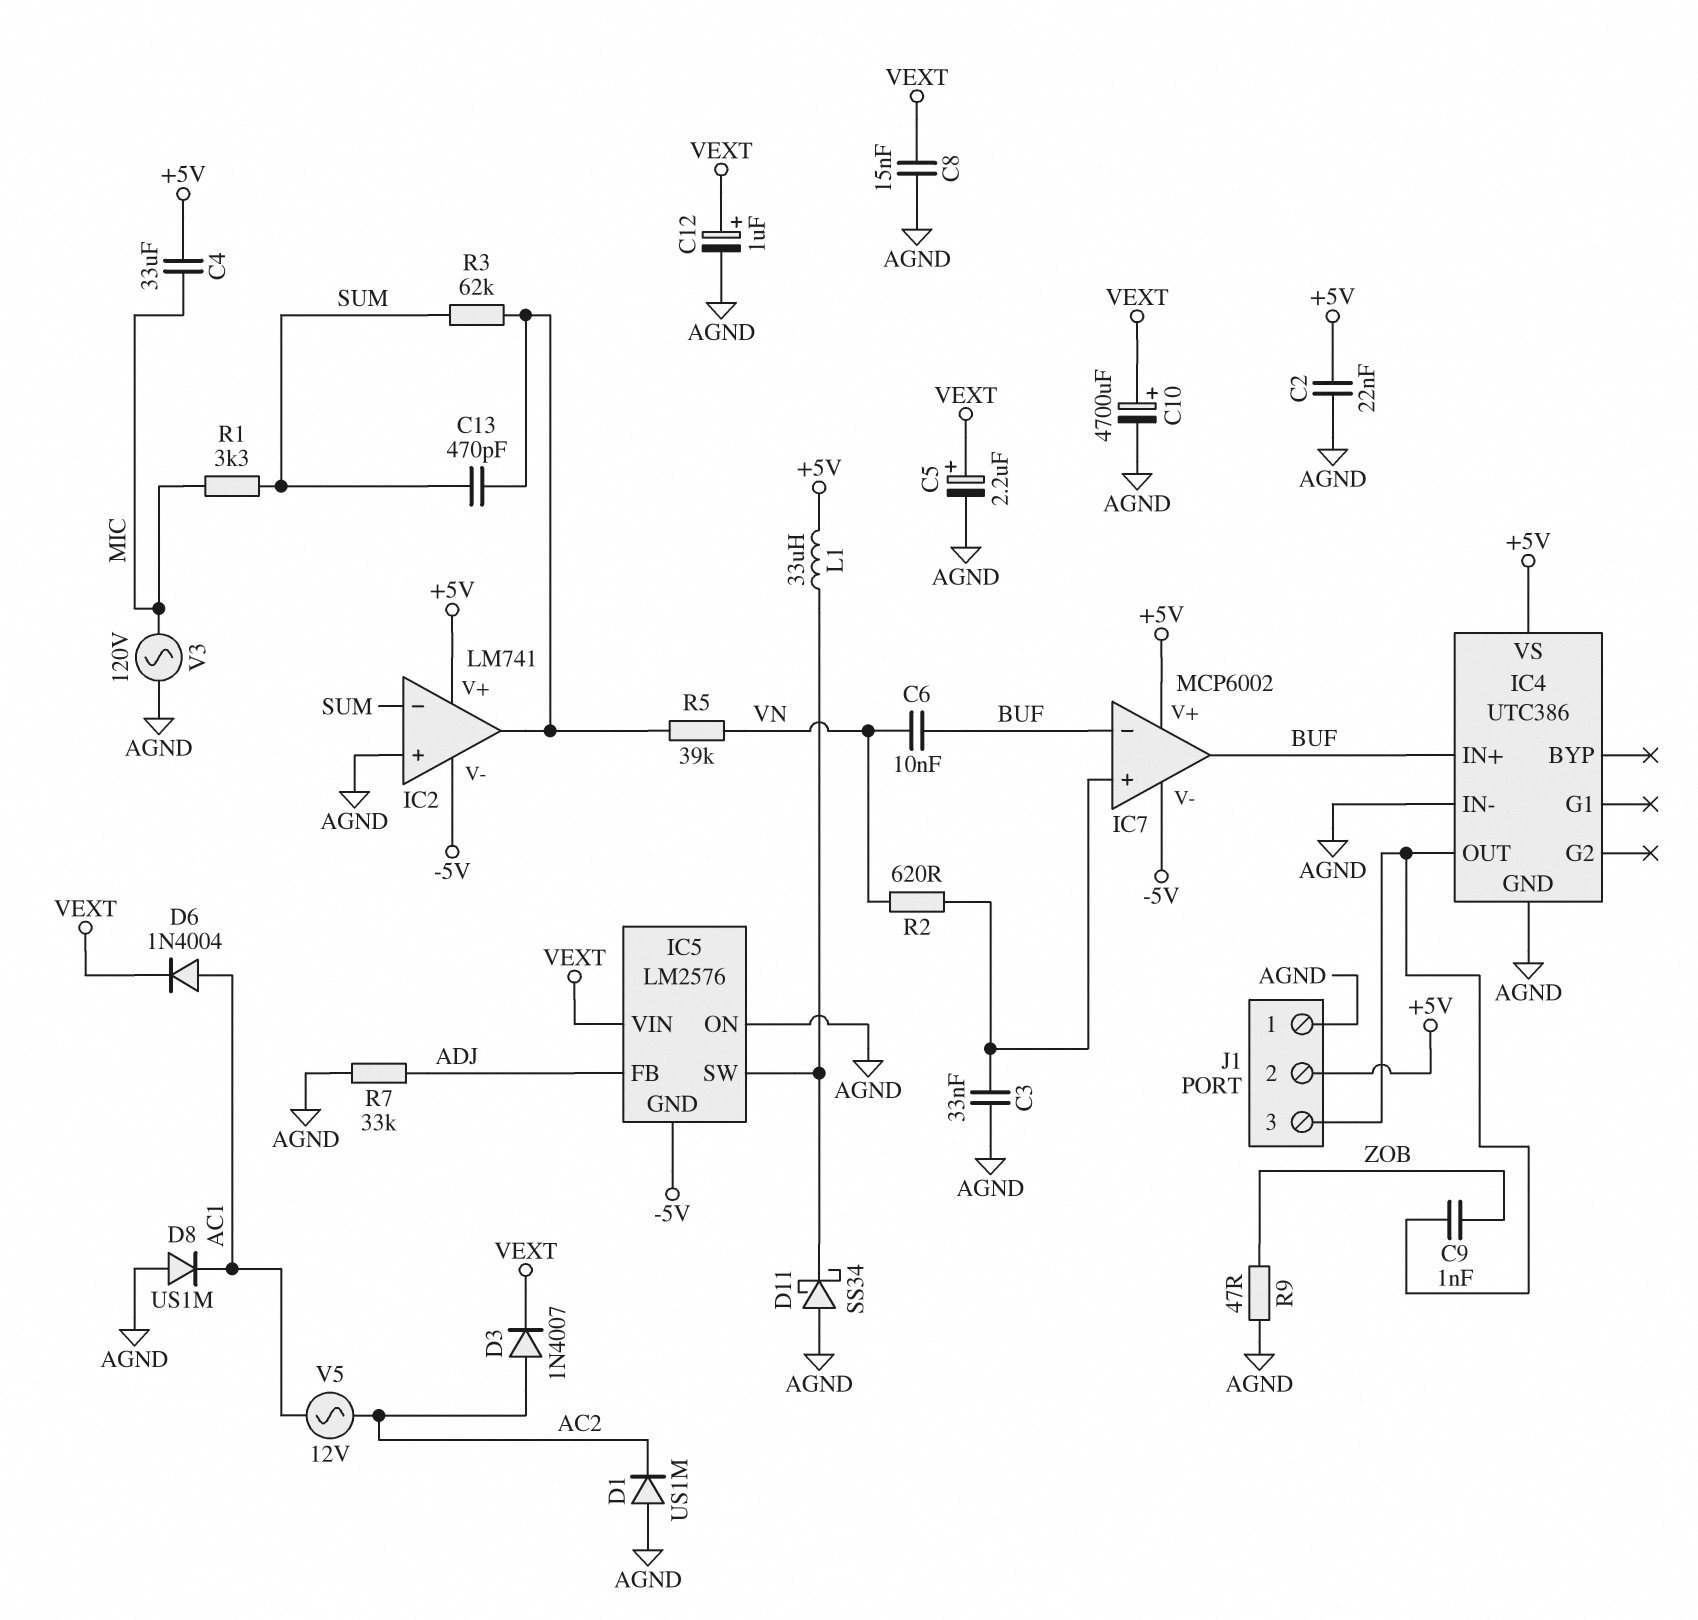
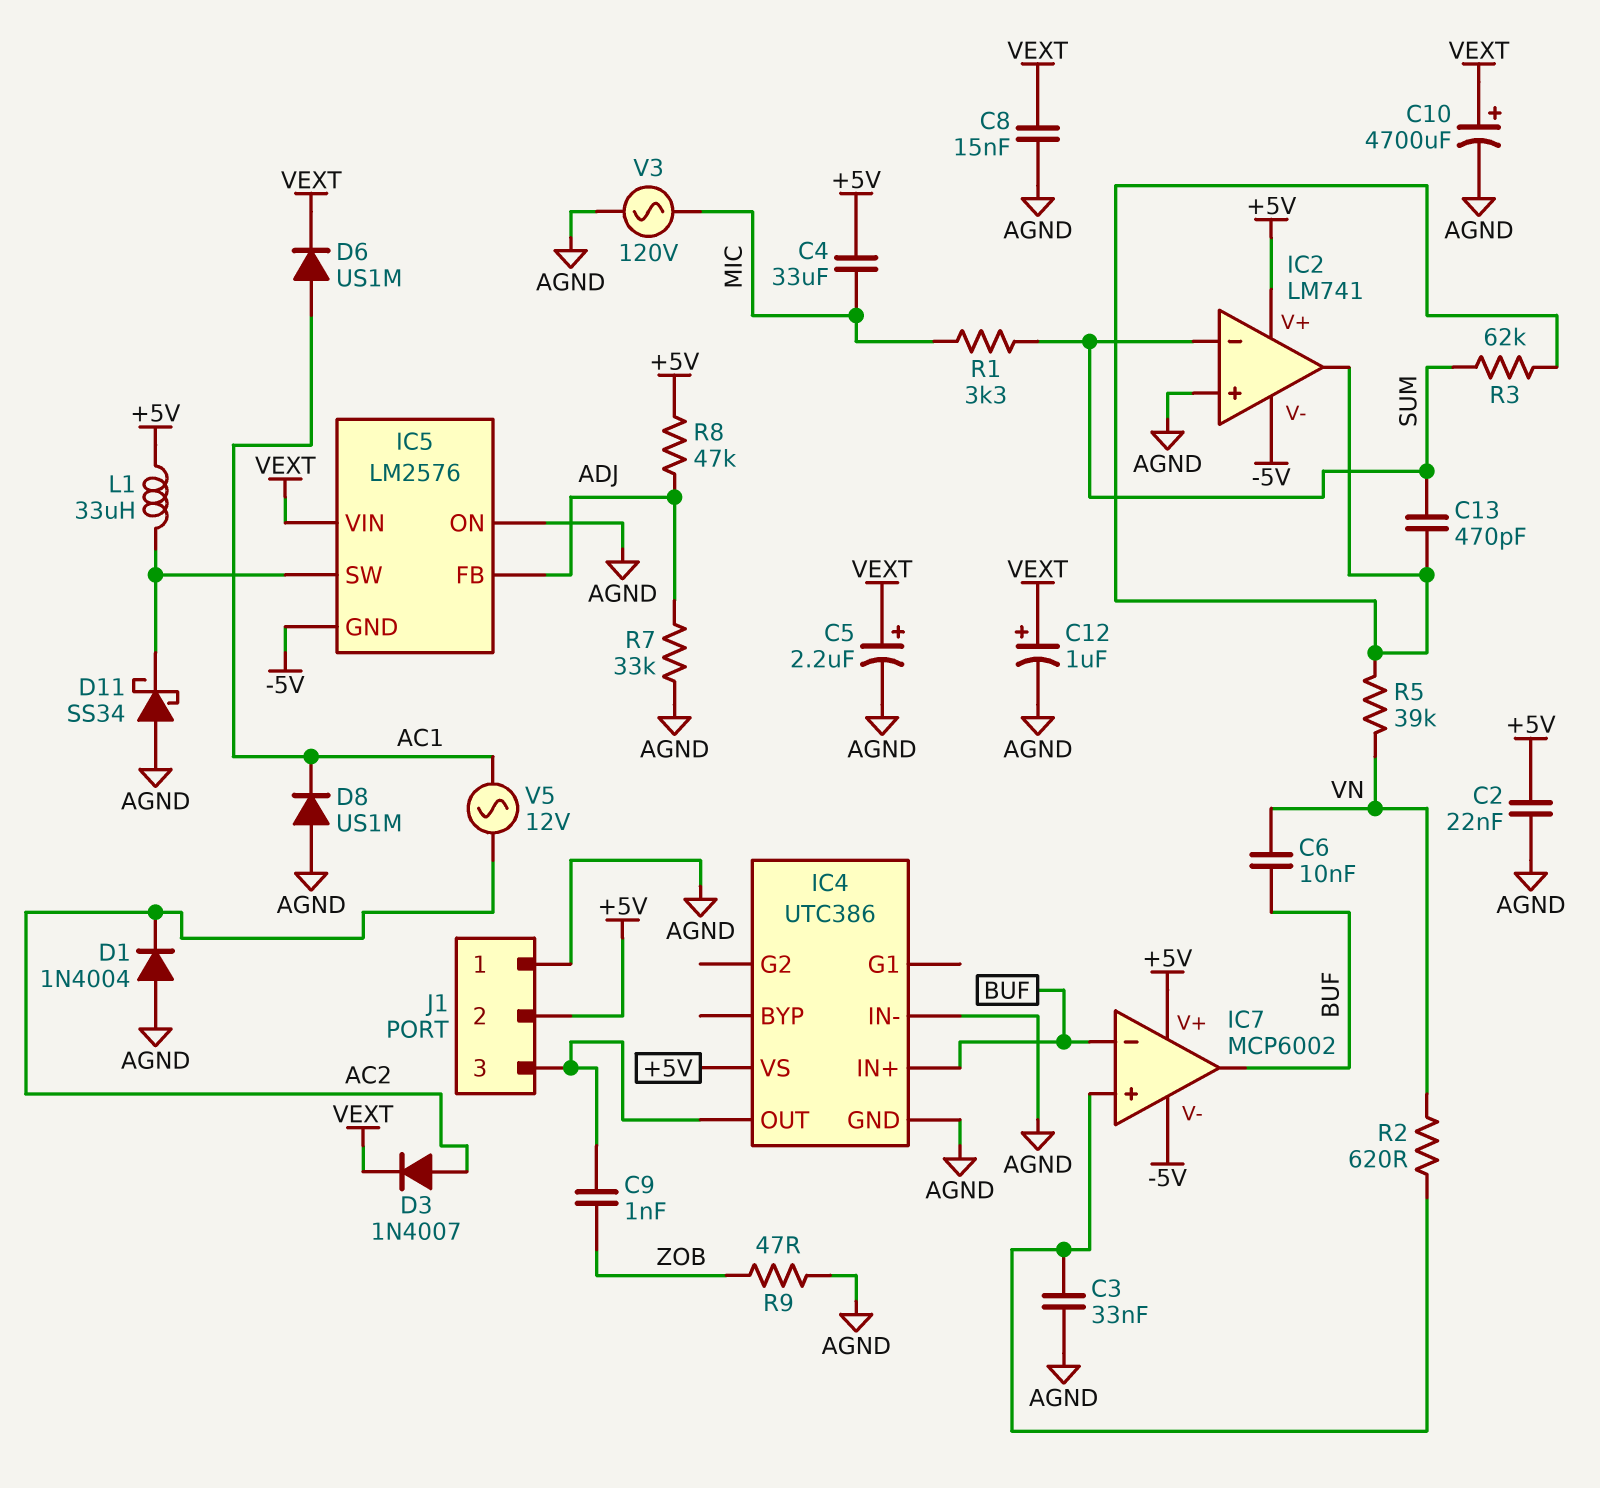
D1: diode US1M (A AGND, K AC2) -> diode 1N4004 (A AGND, K AC2)
D6: diode 1N4004 (A AC1, K VEXT) -> diode US1M (A AC1, K VEXT)
R8: none -> 47k (+5V, ADJ)

